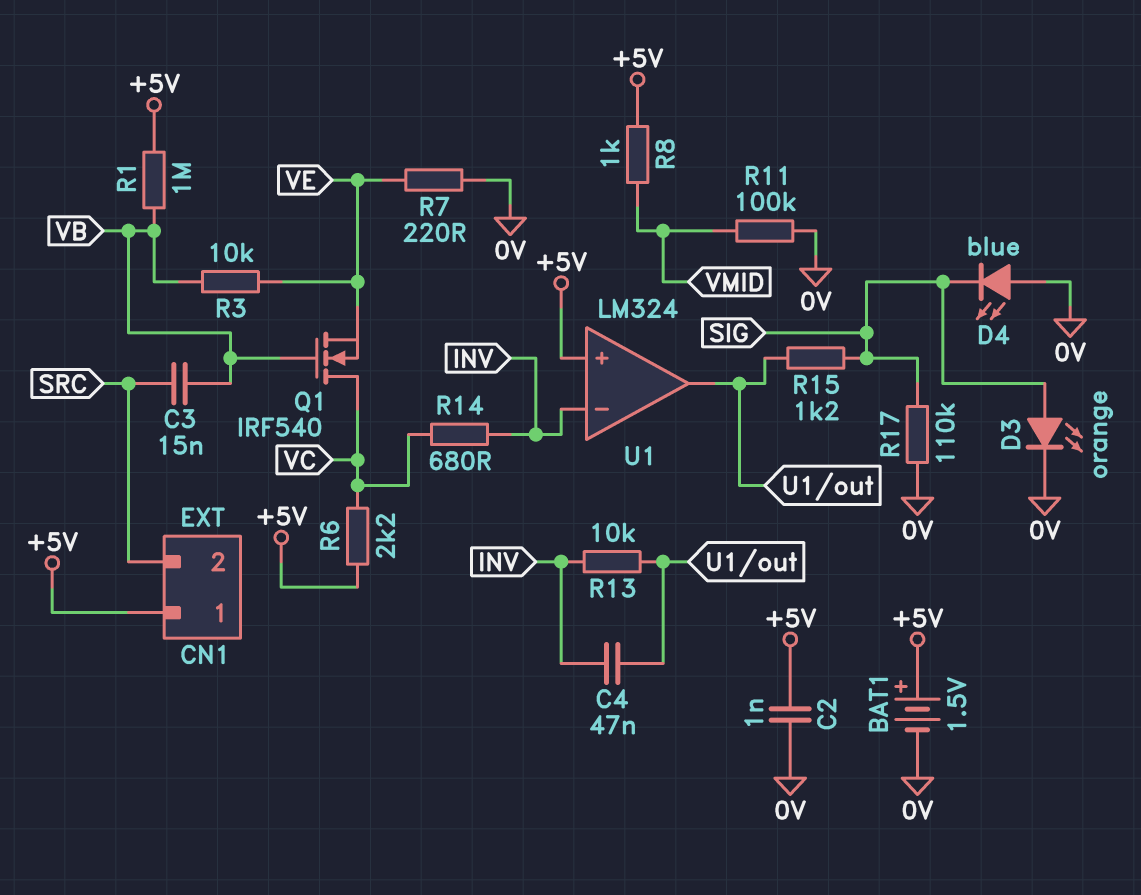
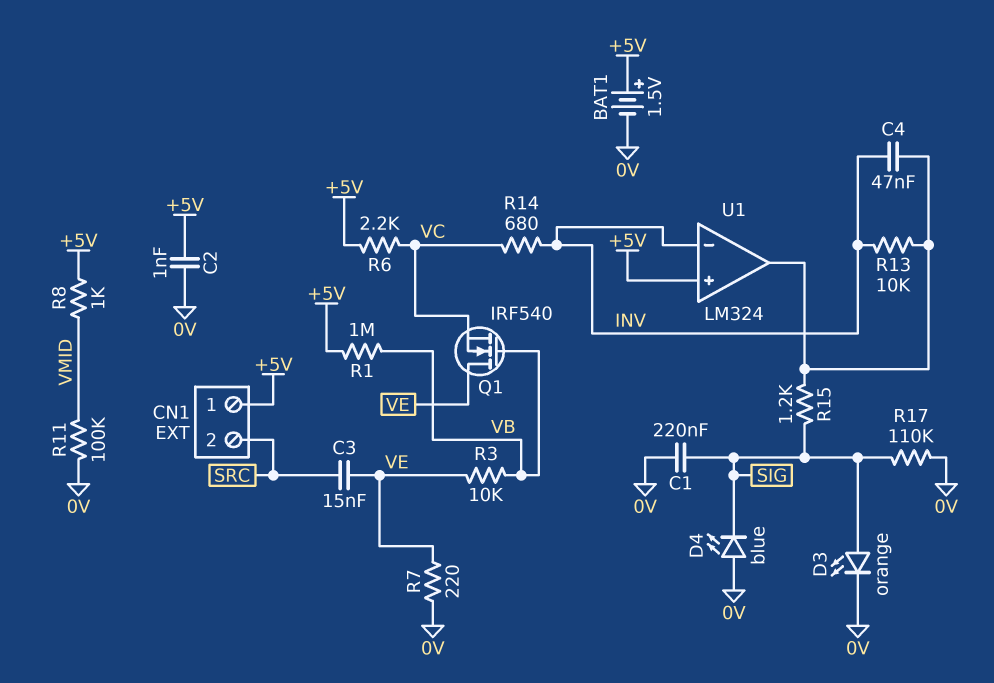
C1: none -> 220nF (0V, SIG)
C3: 15nF (SRC, VB) -> 15nF (SRC, VE)
Q1: NMOS IRF540 (G VB, D VC, S VE) -> NMOS IRF540 (G VB, D VE, S VC)

